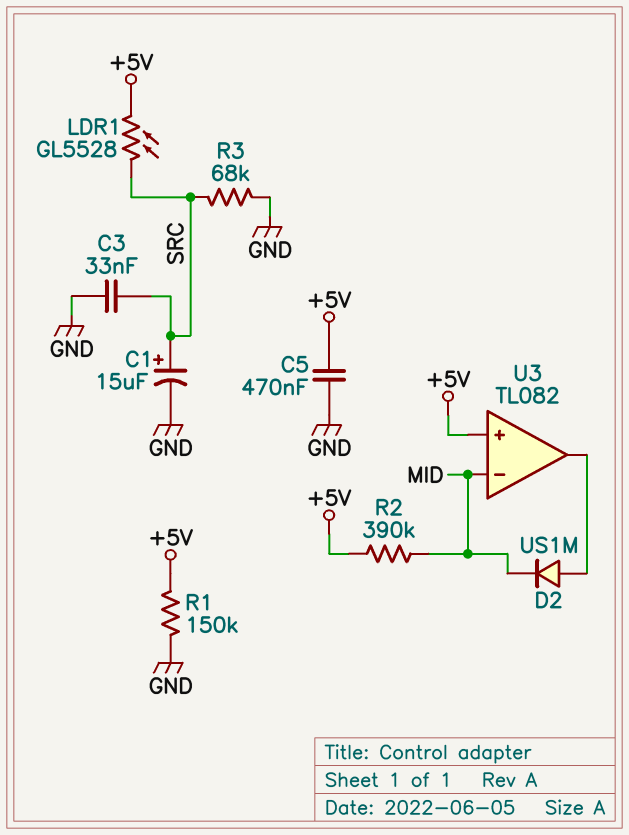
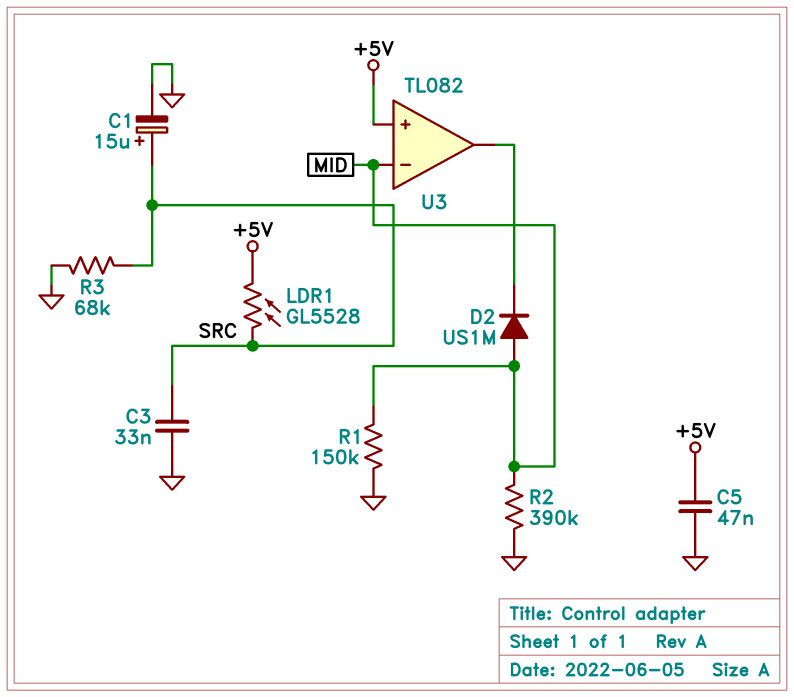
C5: 470nF (+5V, GND) -> 47nF (+5V, GND)
D2: diode US1M (A U3/out, K MID) -> diode US1M (A MID, K U3/out)
R1: 150k (+5V, GND) -> 150k (GND, MID)
R2: 390k (+5V, MID) -> 390k (GND, MID)

